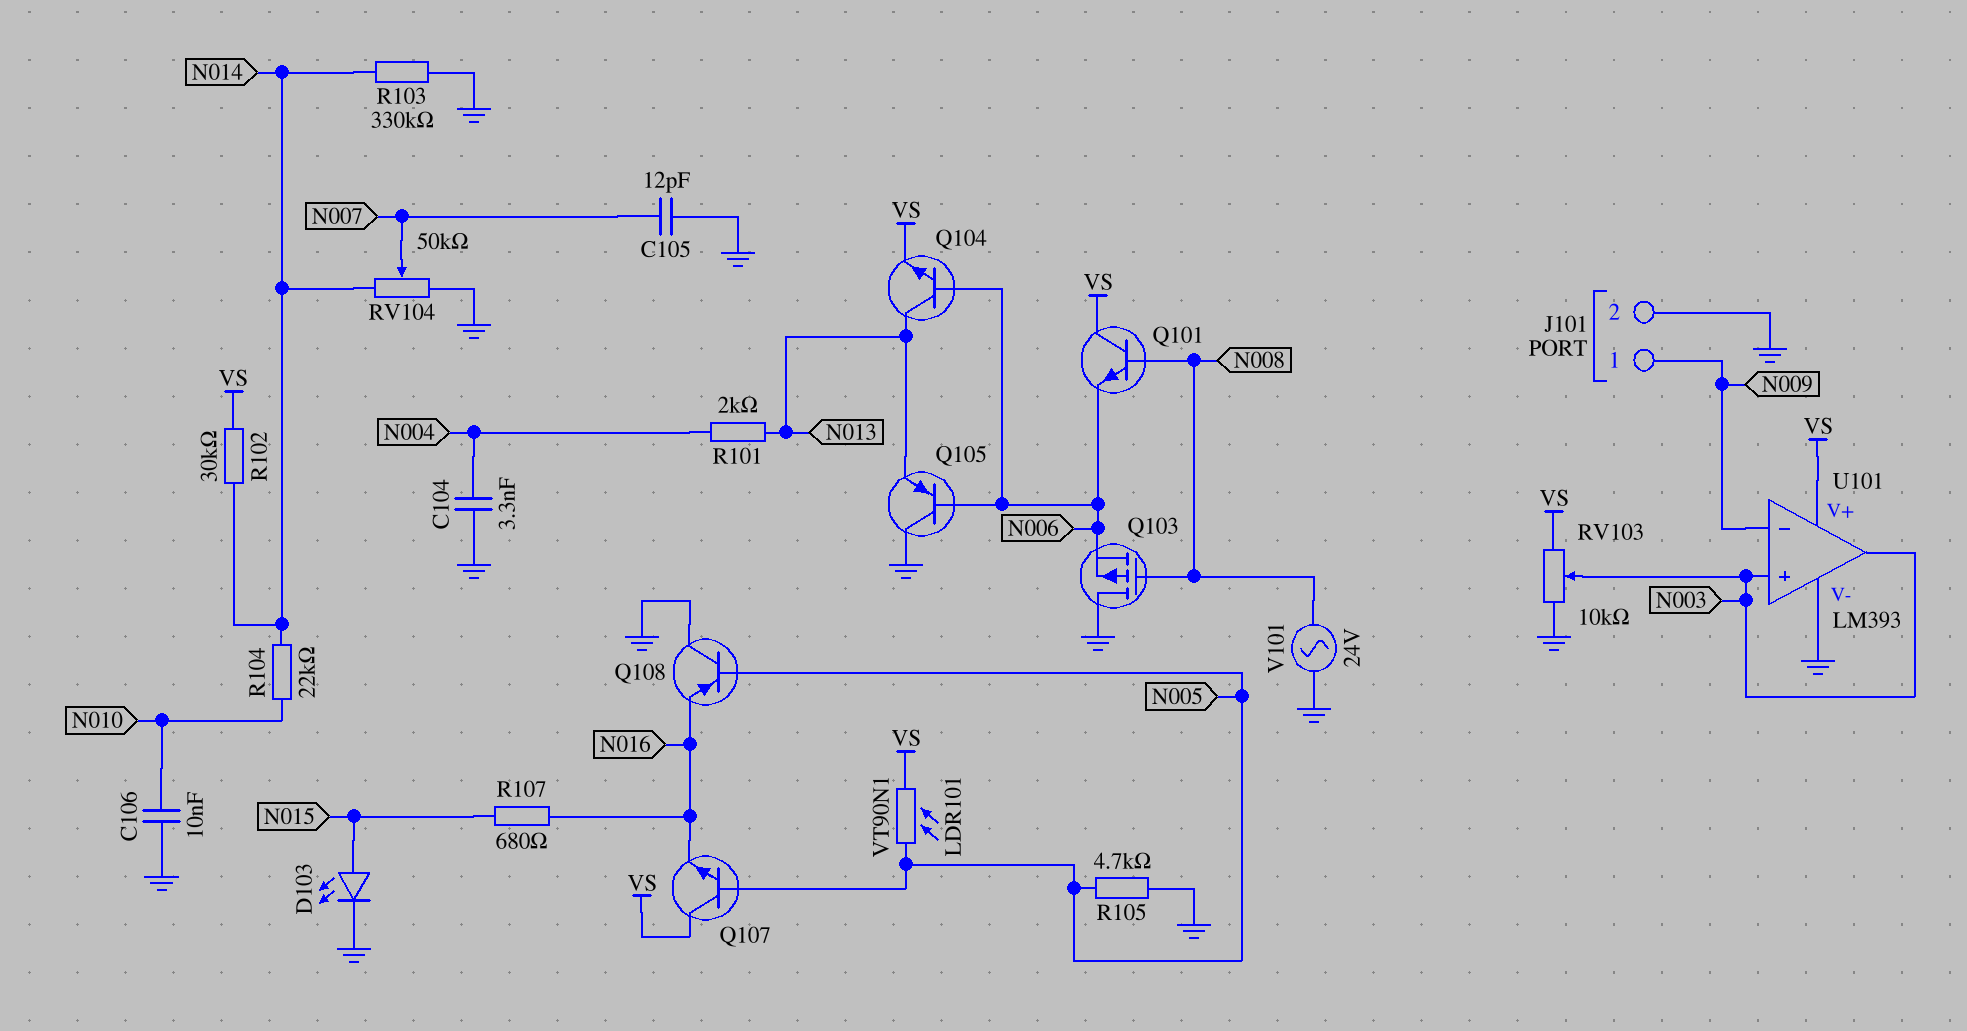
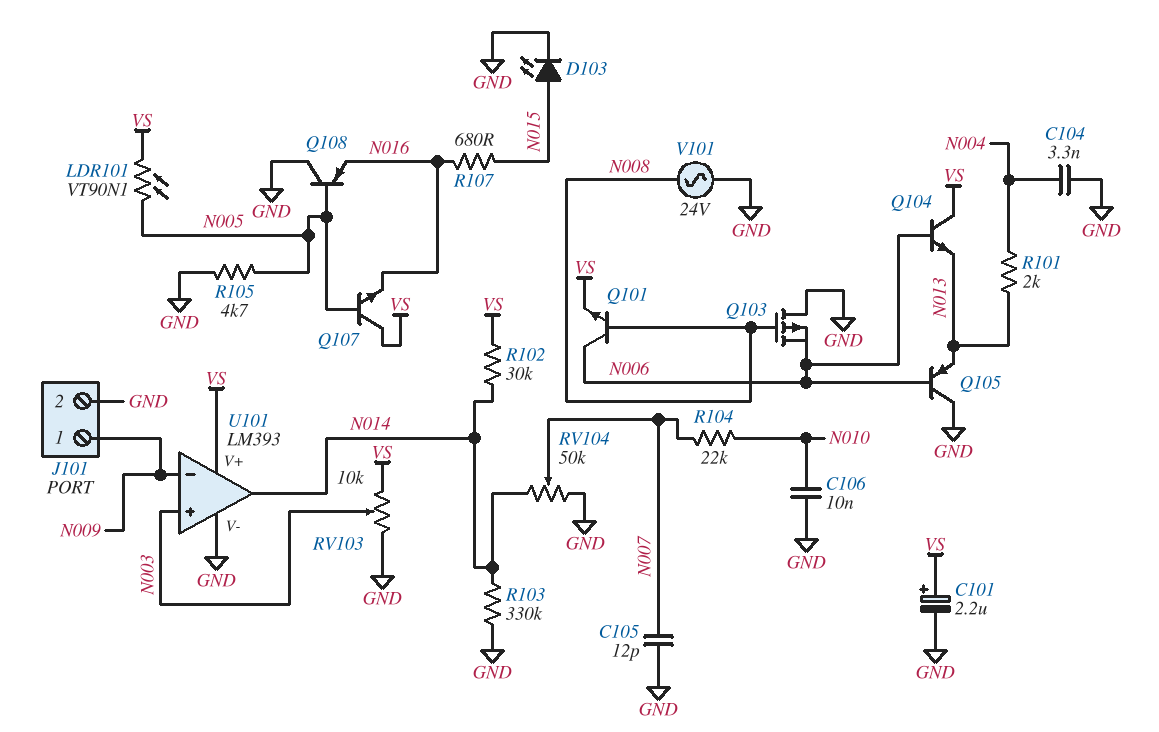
C101: none -> 2.2uF (plus VS, minus GND)
Q101: NPN (B N008, C VS, E N006) -> NPN (B N008, C N006, E VS)
Q104: NPN (B N006, C N013, E VS) -> NPN (B N006, C VS, E N013)
R104: 22k (N010, N014) -> 22k (N007, N010)
U101 pin out: N003 -> N014

